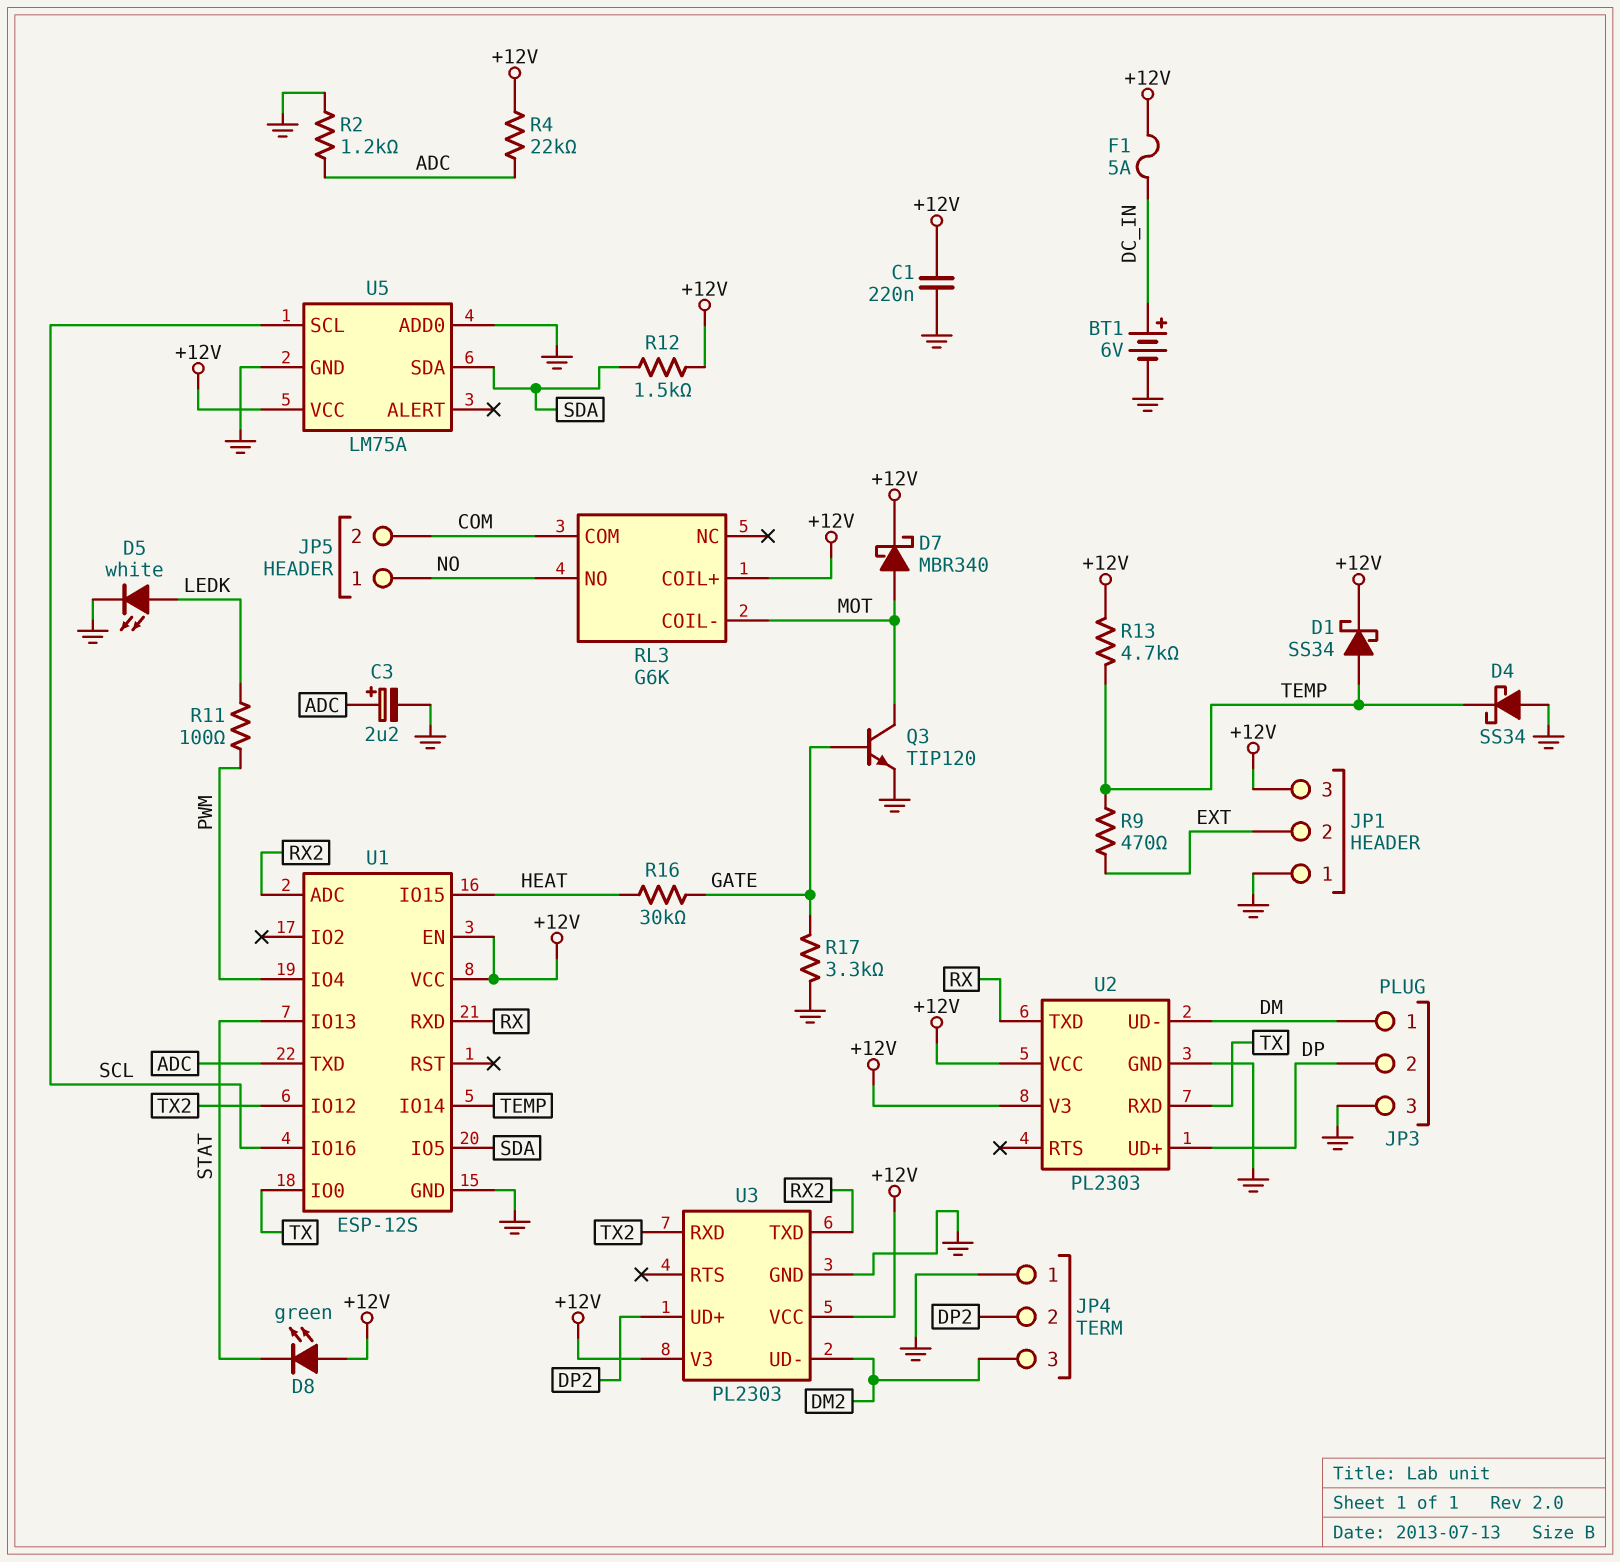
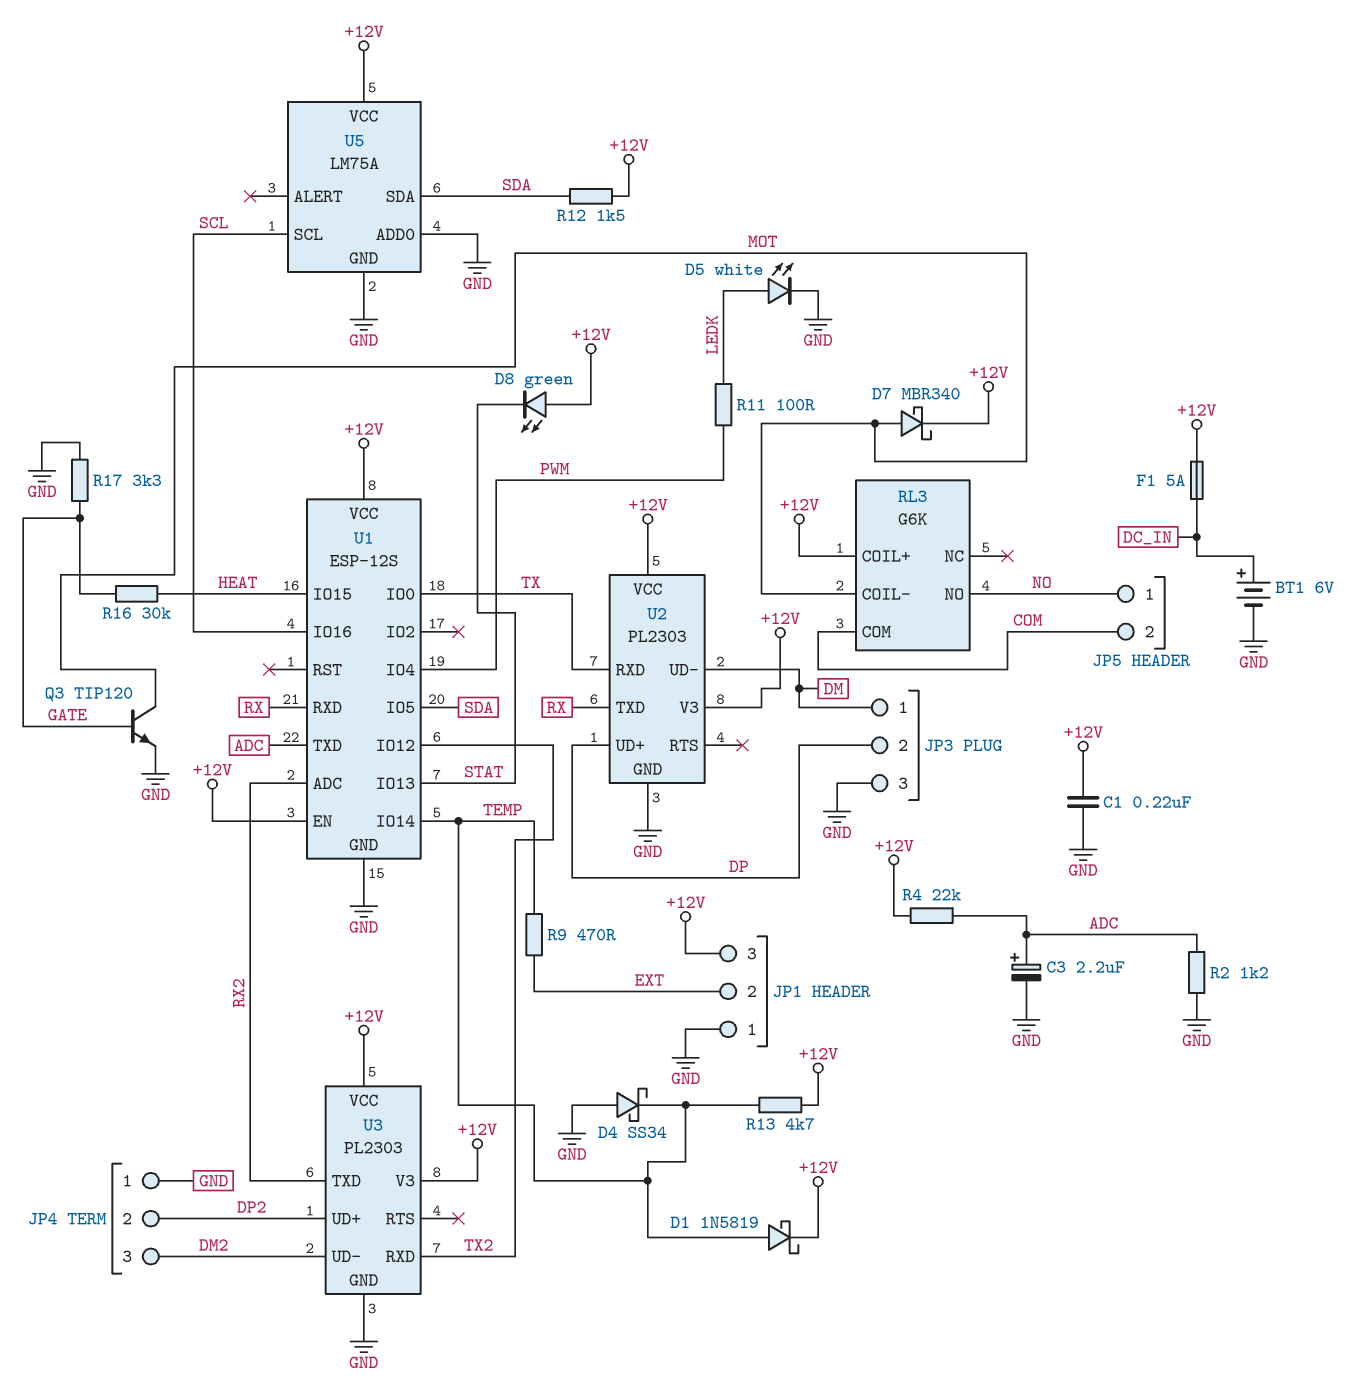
D1: schottky SS34 (A TEMP, K +12V) -> schottky 1N5819 (A TEMP, K +12V)

